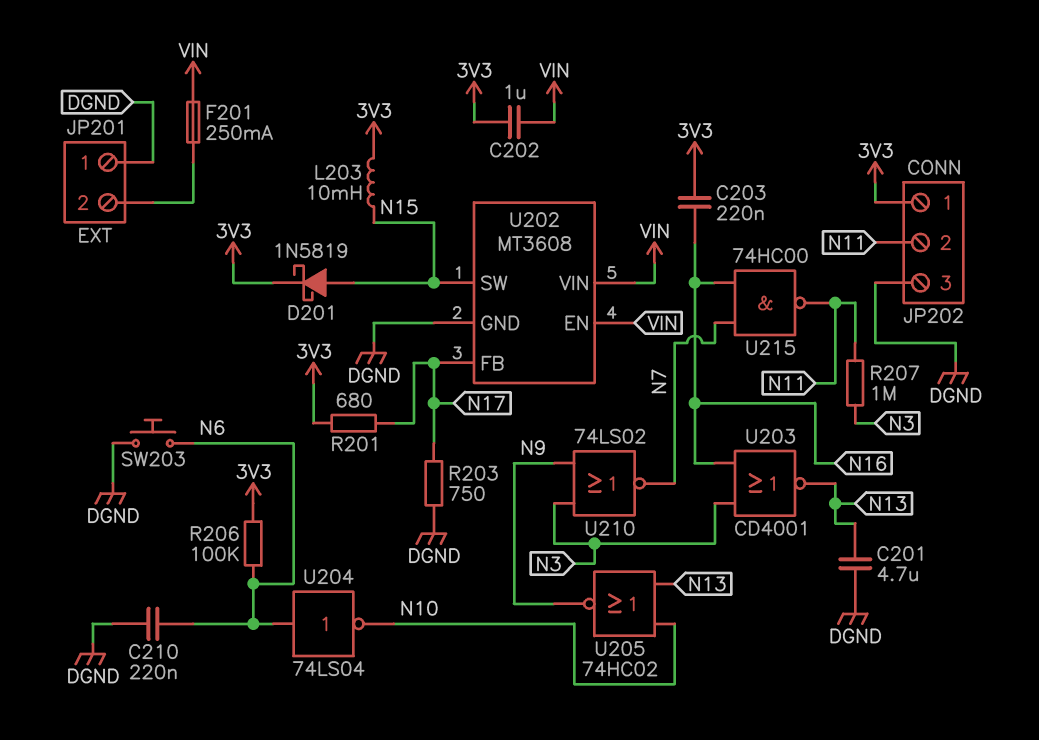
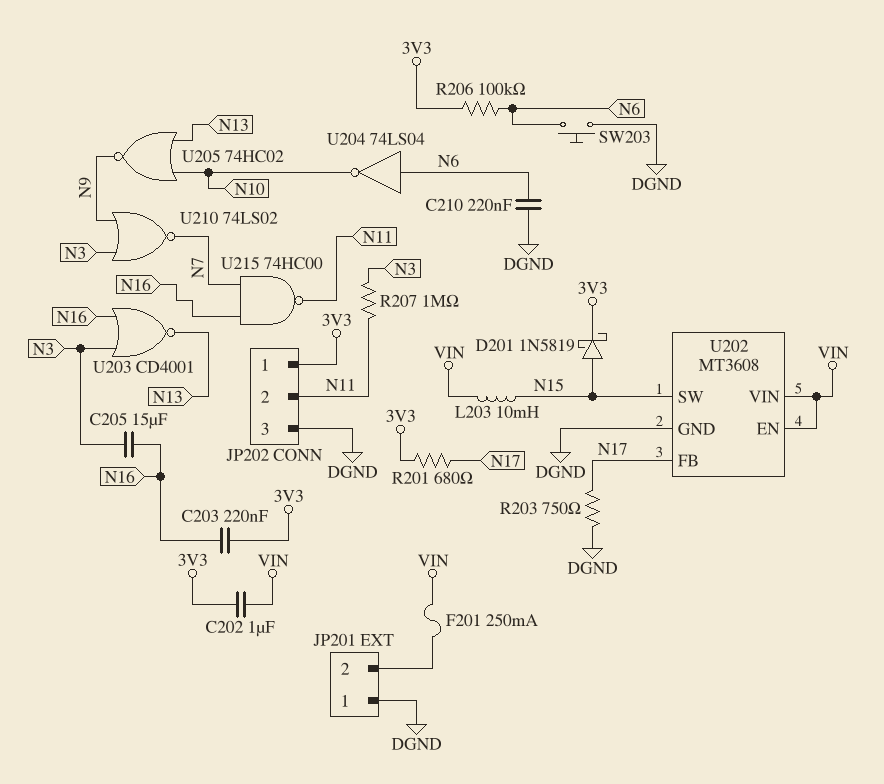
C201: 4.7uF (DGND, N13) -> none
C205: none -> 15uF (N3, N16)
L203: 10mH (3V3, N15) -> 10mH (N15, VIN)

